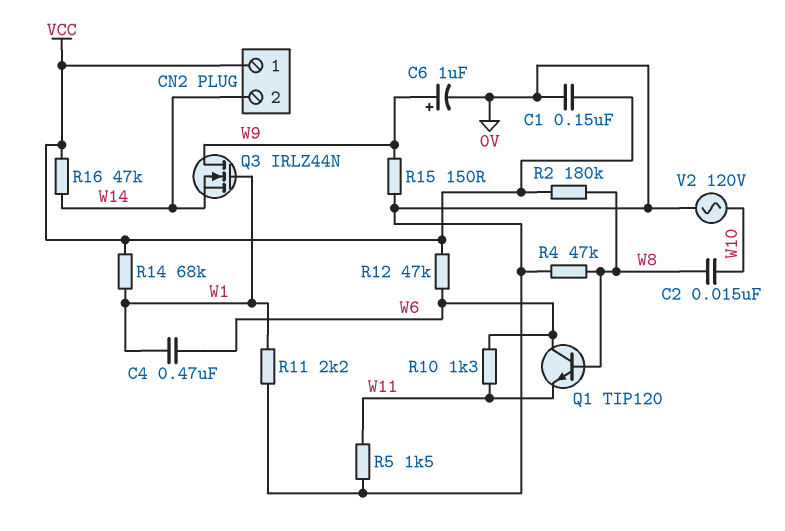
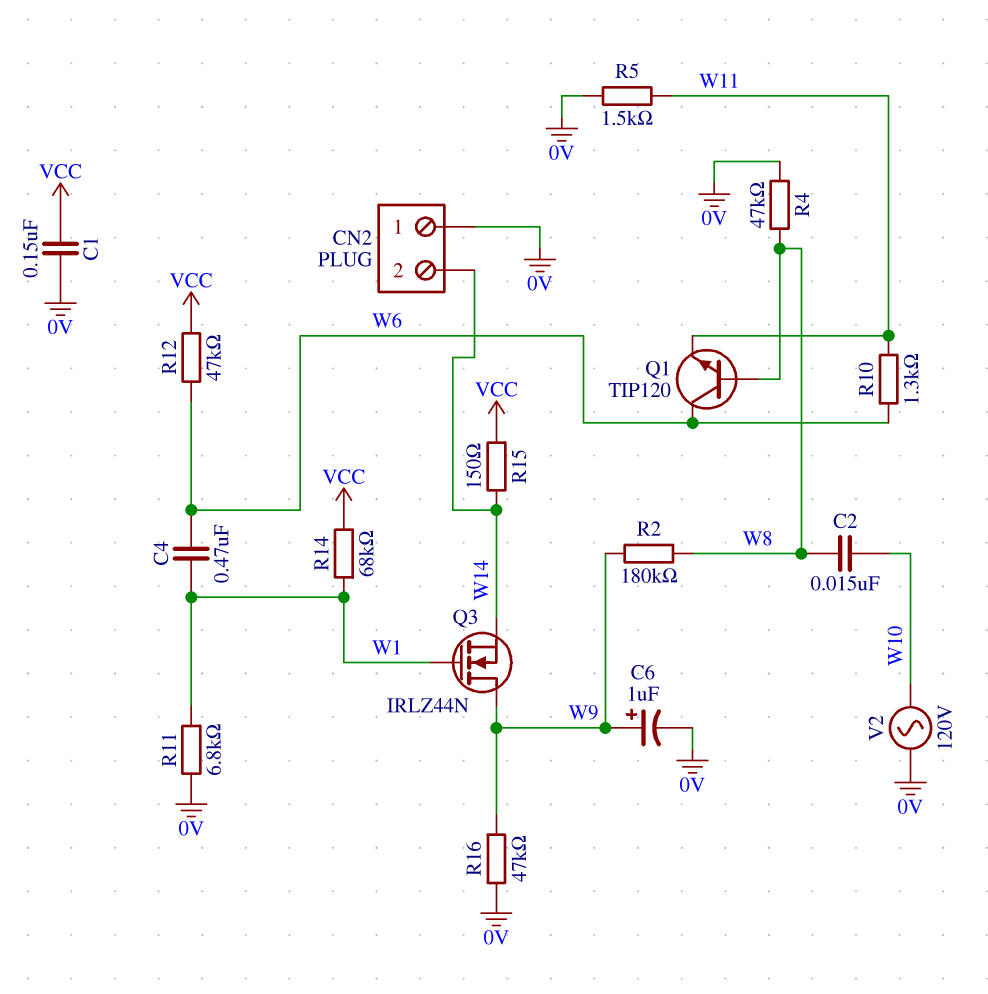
CN2 pin 1: VCC -> 0V
R2: 180k (VCC, W8) -> 180k (W8, W9)
R11: 2.2k (0V, W1) -> 6.8k (0V, W1)
R15: 150 (0V, W9) -> 150 (VCC, W14)
R16: 47k (VCC, W14) -> 47k (0V, W9)

